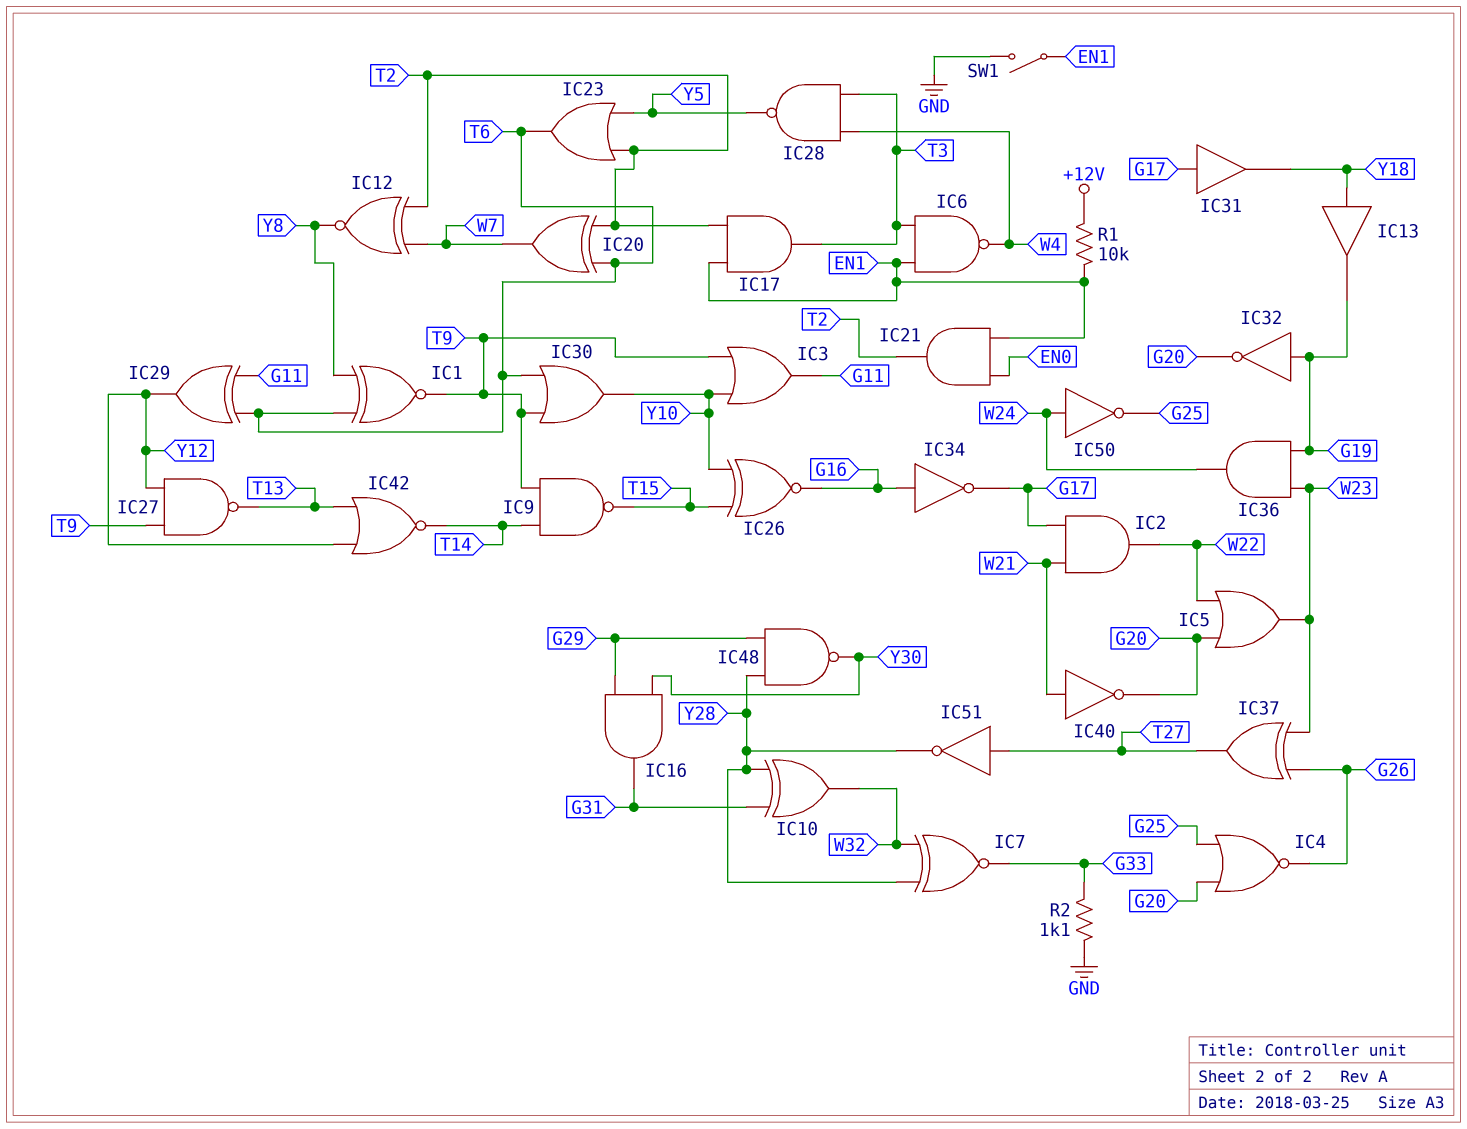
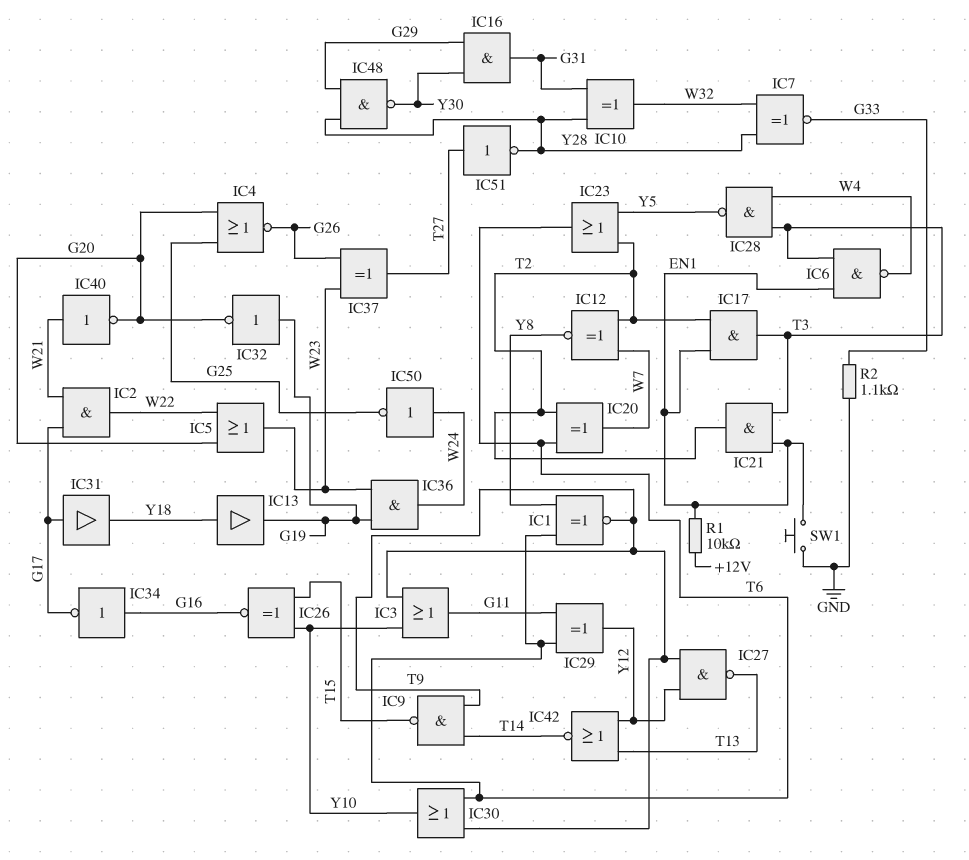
IC21: AND (in EN0, in EN1, out T2) -> AND (in EN1, in T3, out T2)
SW1: switch (EN1, GND) -> button (EN1, GND)

